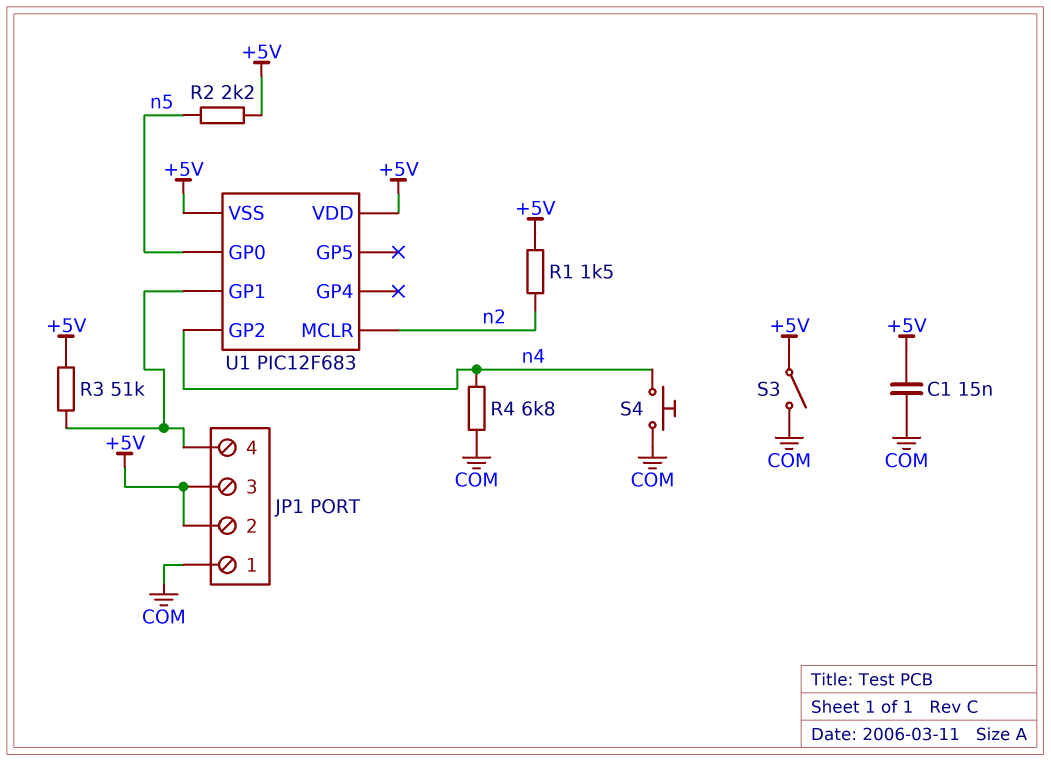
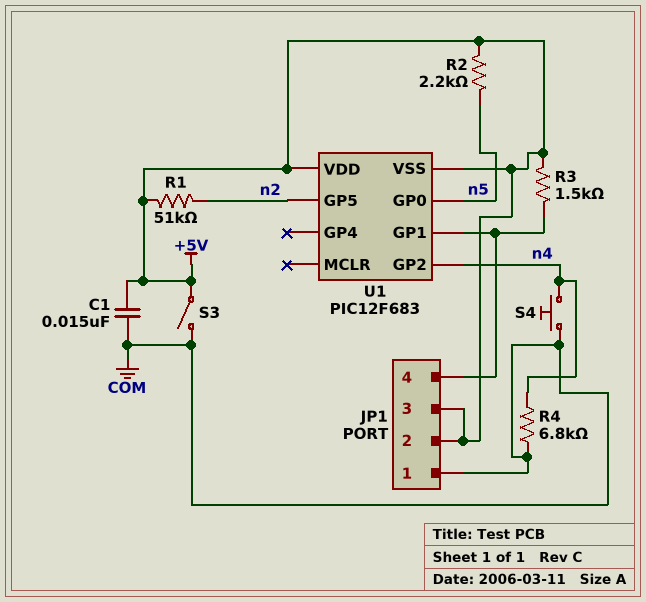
R1: 1.5k (+5V, n2) -> 51k (+5V, n2)
R3: 51k (+5V, JP1/4) -> 1.5k (+5V, JP1/4)
U1 pin GP5: none -> n2
U1 pin MCLR: n2 -> none

